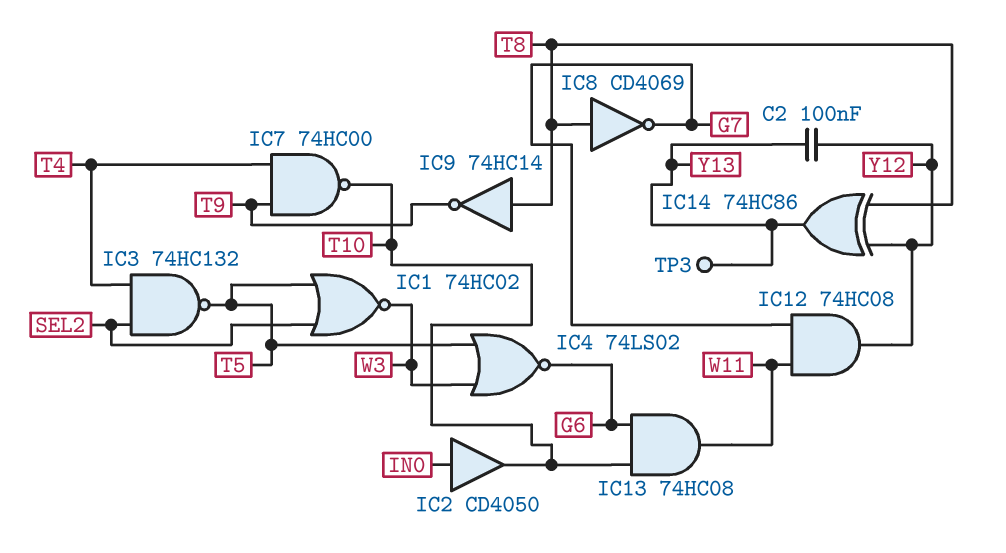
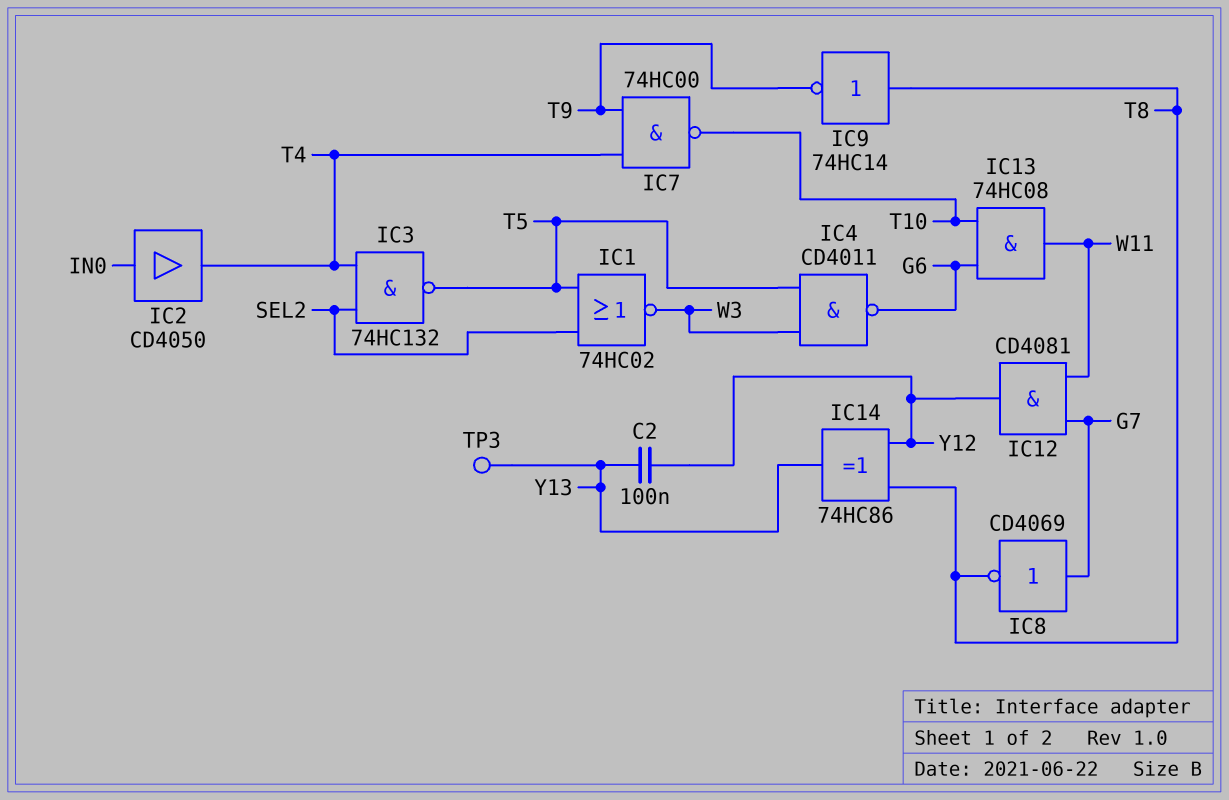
IC2: buffer CD4050 (in IN0, out T10) -> buffer CD4050 (in IN0, out T4)
IC4: NOR 74LS02 (in T5, in W3, out G6) -> NAND CD4011 (in T5, in W3, out G6)
IC8: NOT CD4069 (in T8, out G7) -> NOT CD4069 (in G7, out T8)
IC12: AND 74HC08 (in G7, in W11, out Y12) -> AND CD4081 (in G7, in W11, out Y12)

